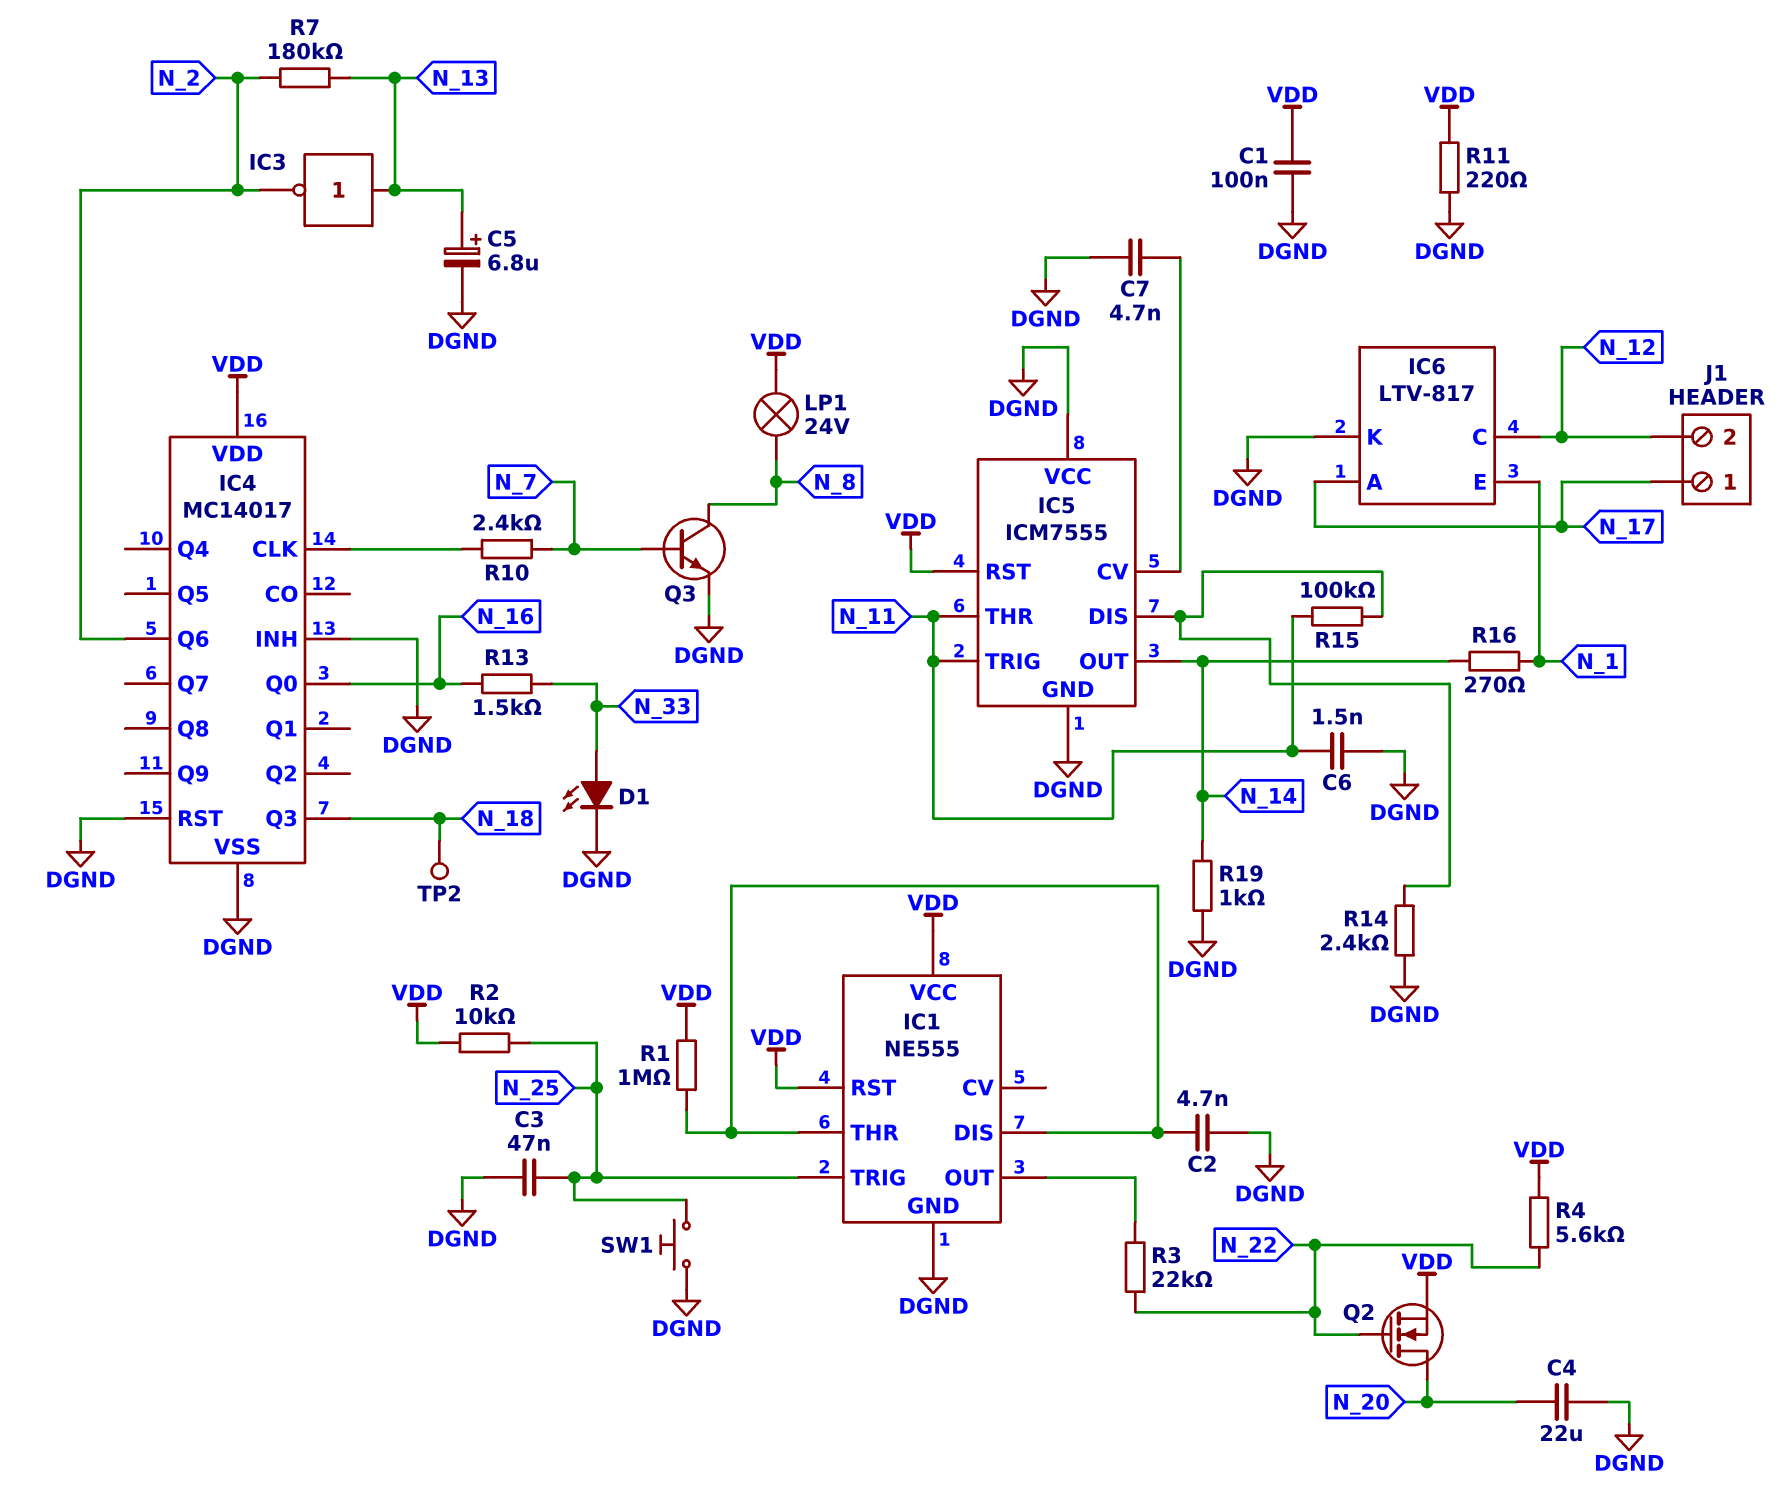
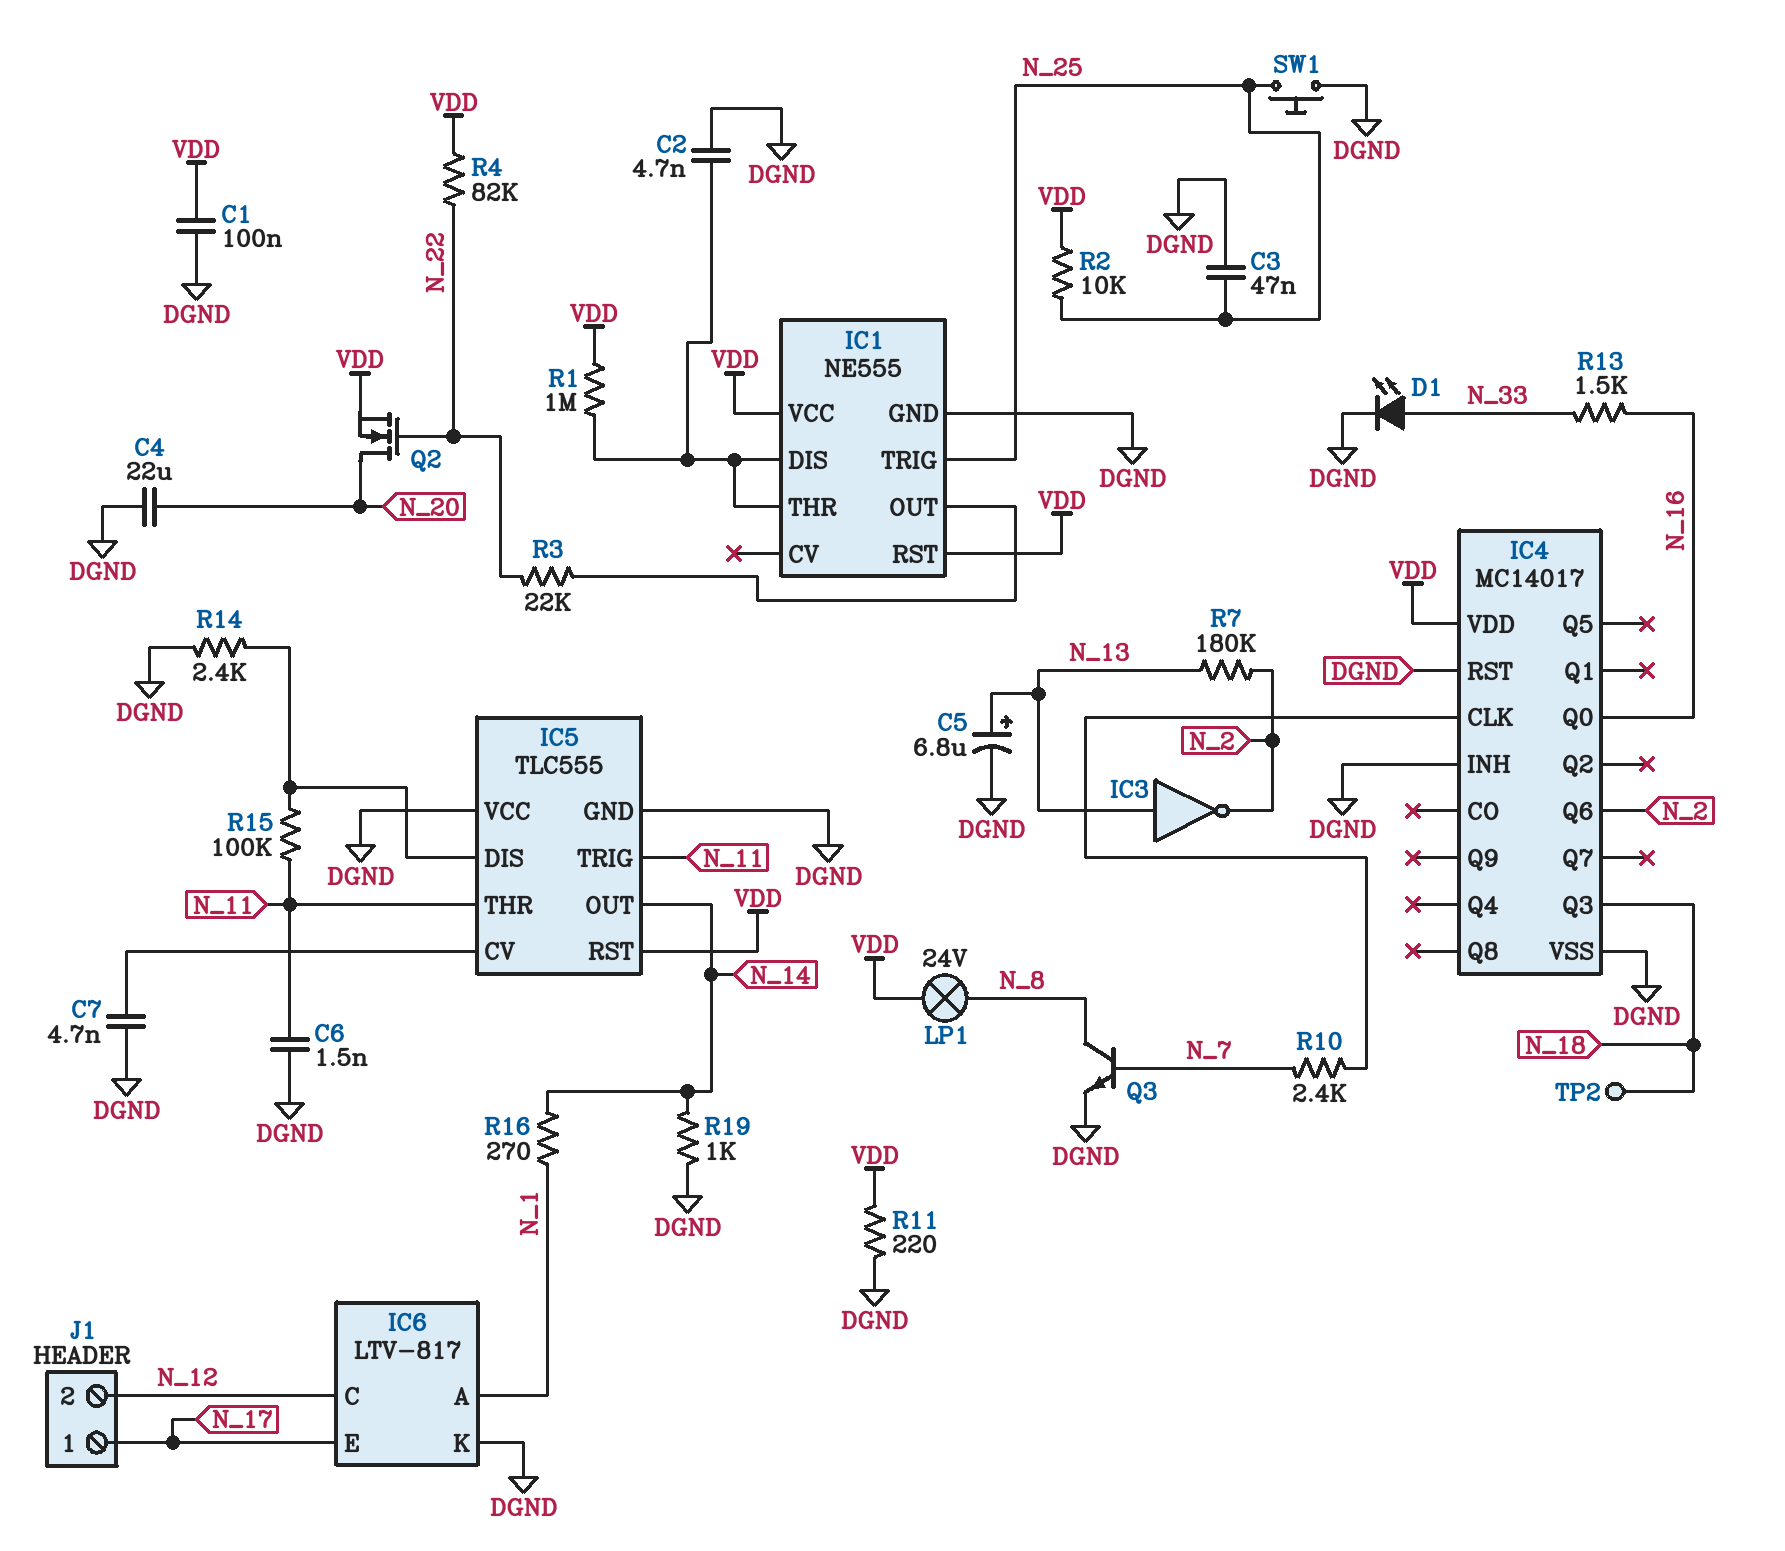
IC5: ICM7555 -> TLC555
IC6 pin A: N_17 -> N_1
IC6 pin E: N_1 -> N_17
R4: 5.6k (N_22, VDD) -> 82k (N_22, VDD)

